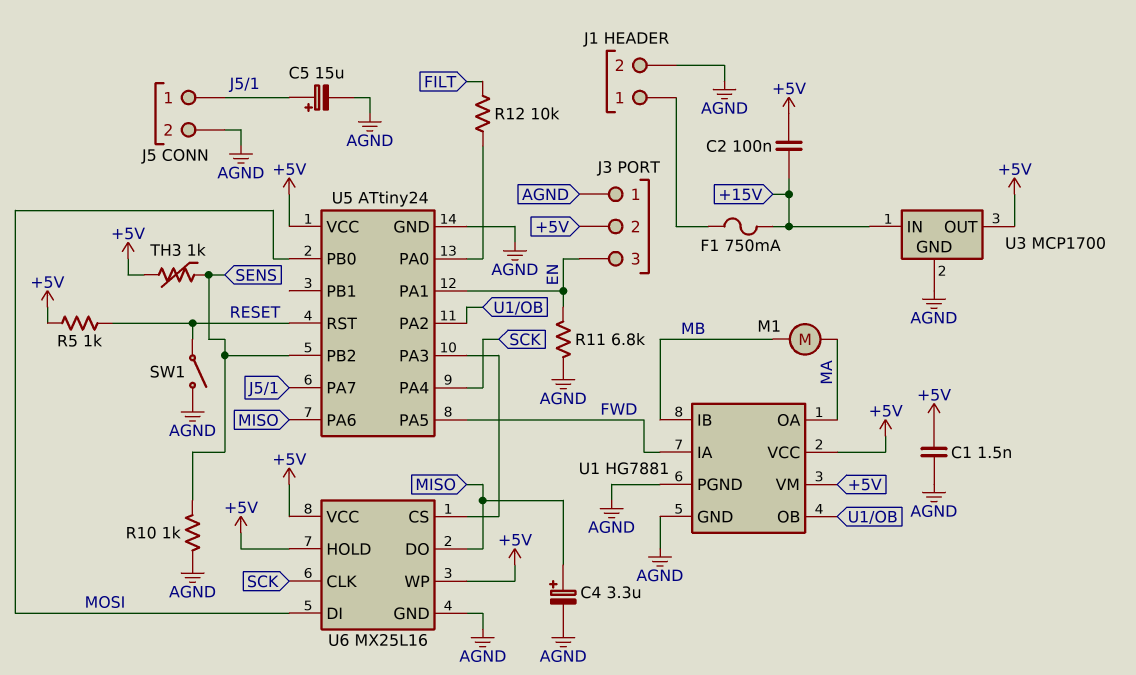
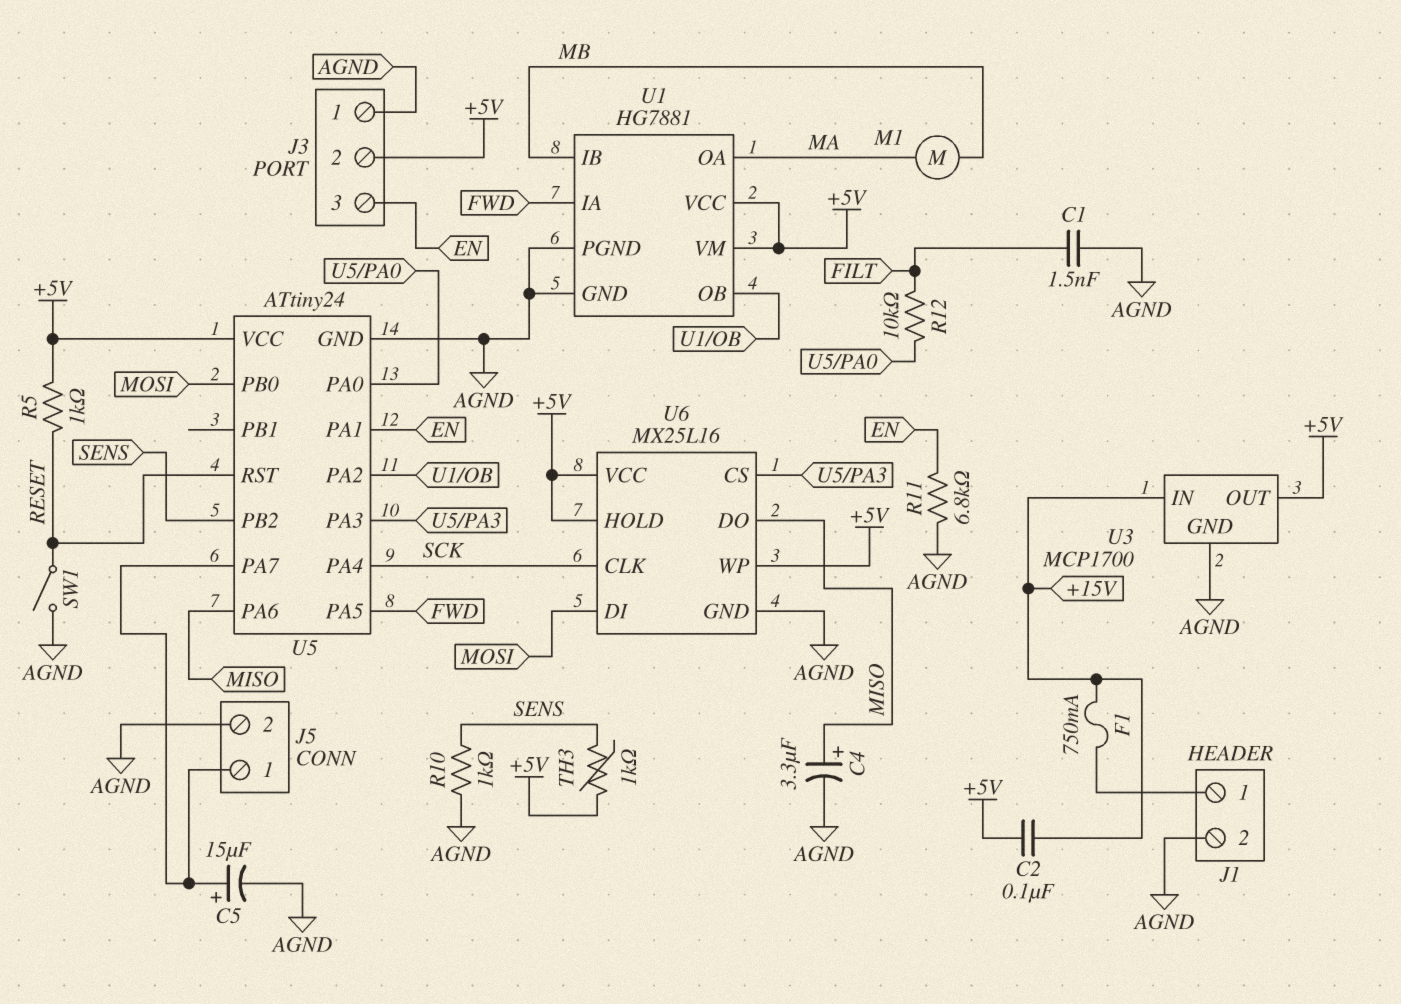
C1: 1.5nF (+5V, AGND) -> 1.5nF (AGND, FILT)

